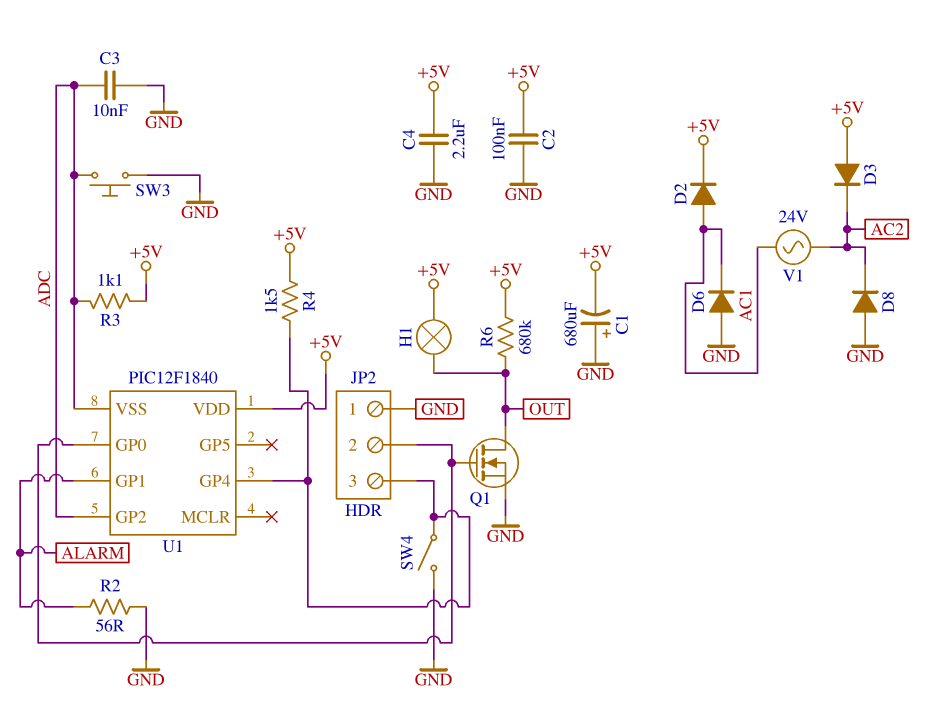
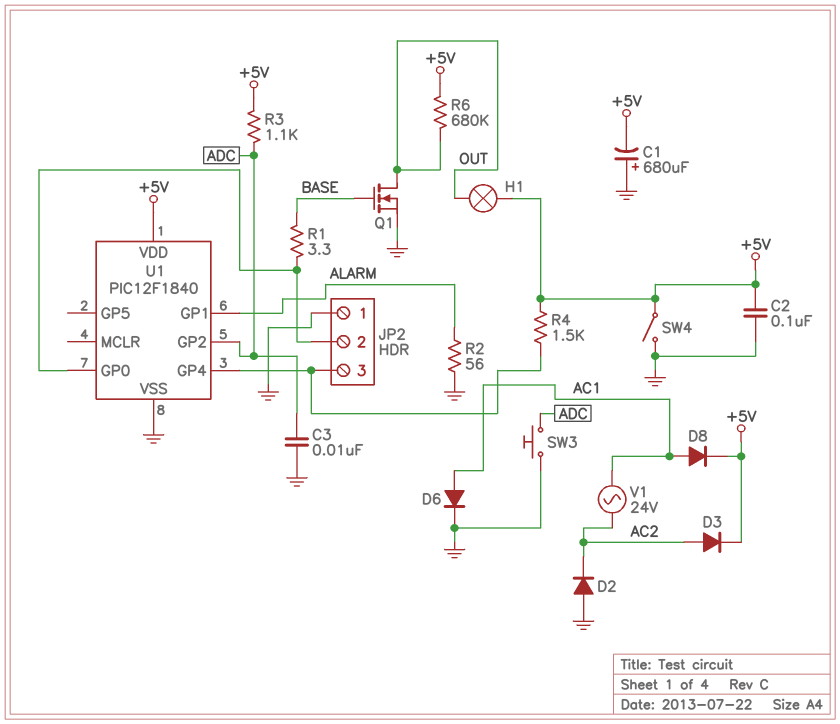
C4: 2.2uF (+5V, GND) -> none
D2: diode (A AC1, K +5V) -> diode (A GND, K AC2)
D3: diode (A +5V, K AC2) -> diode (A AC2, K +5V)
D6: diode (A GND, K AC1) -> diode (A AC1, K GND)
D8: diode (A GND, K AC2) -> diode (A AC1, K +5V)
Q1: NMOS (G JP2/2, D OUT, S GND) -> NMOS (G BASE, D OUT, S GND)
R1: none -> 3.3 (BASE, JP2/2)
SW4: switch (GND, JP2/3) -> switch (+5V, GND)
U1 pin VSS: ADC -> GND

